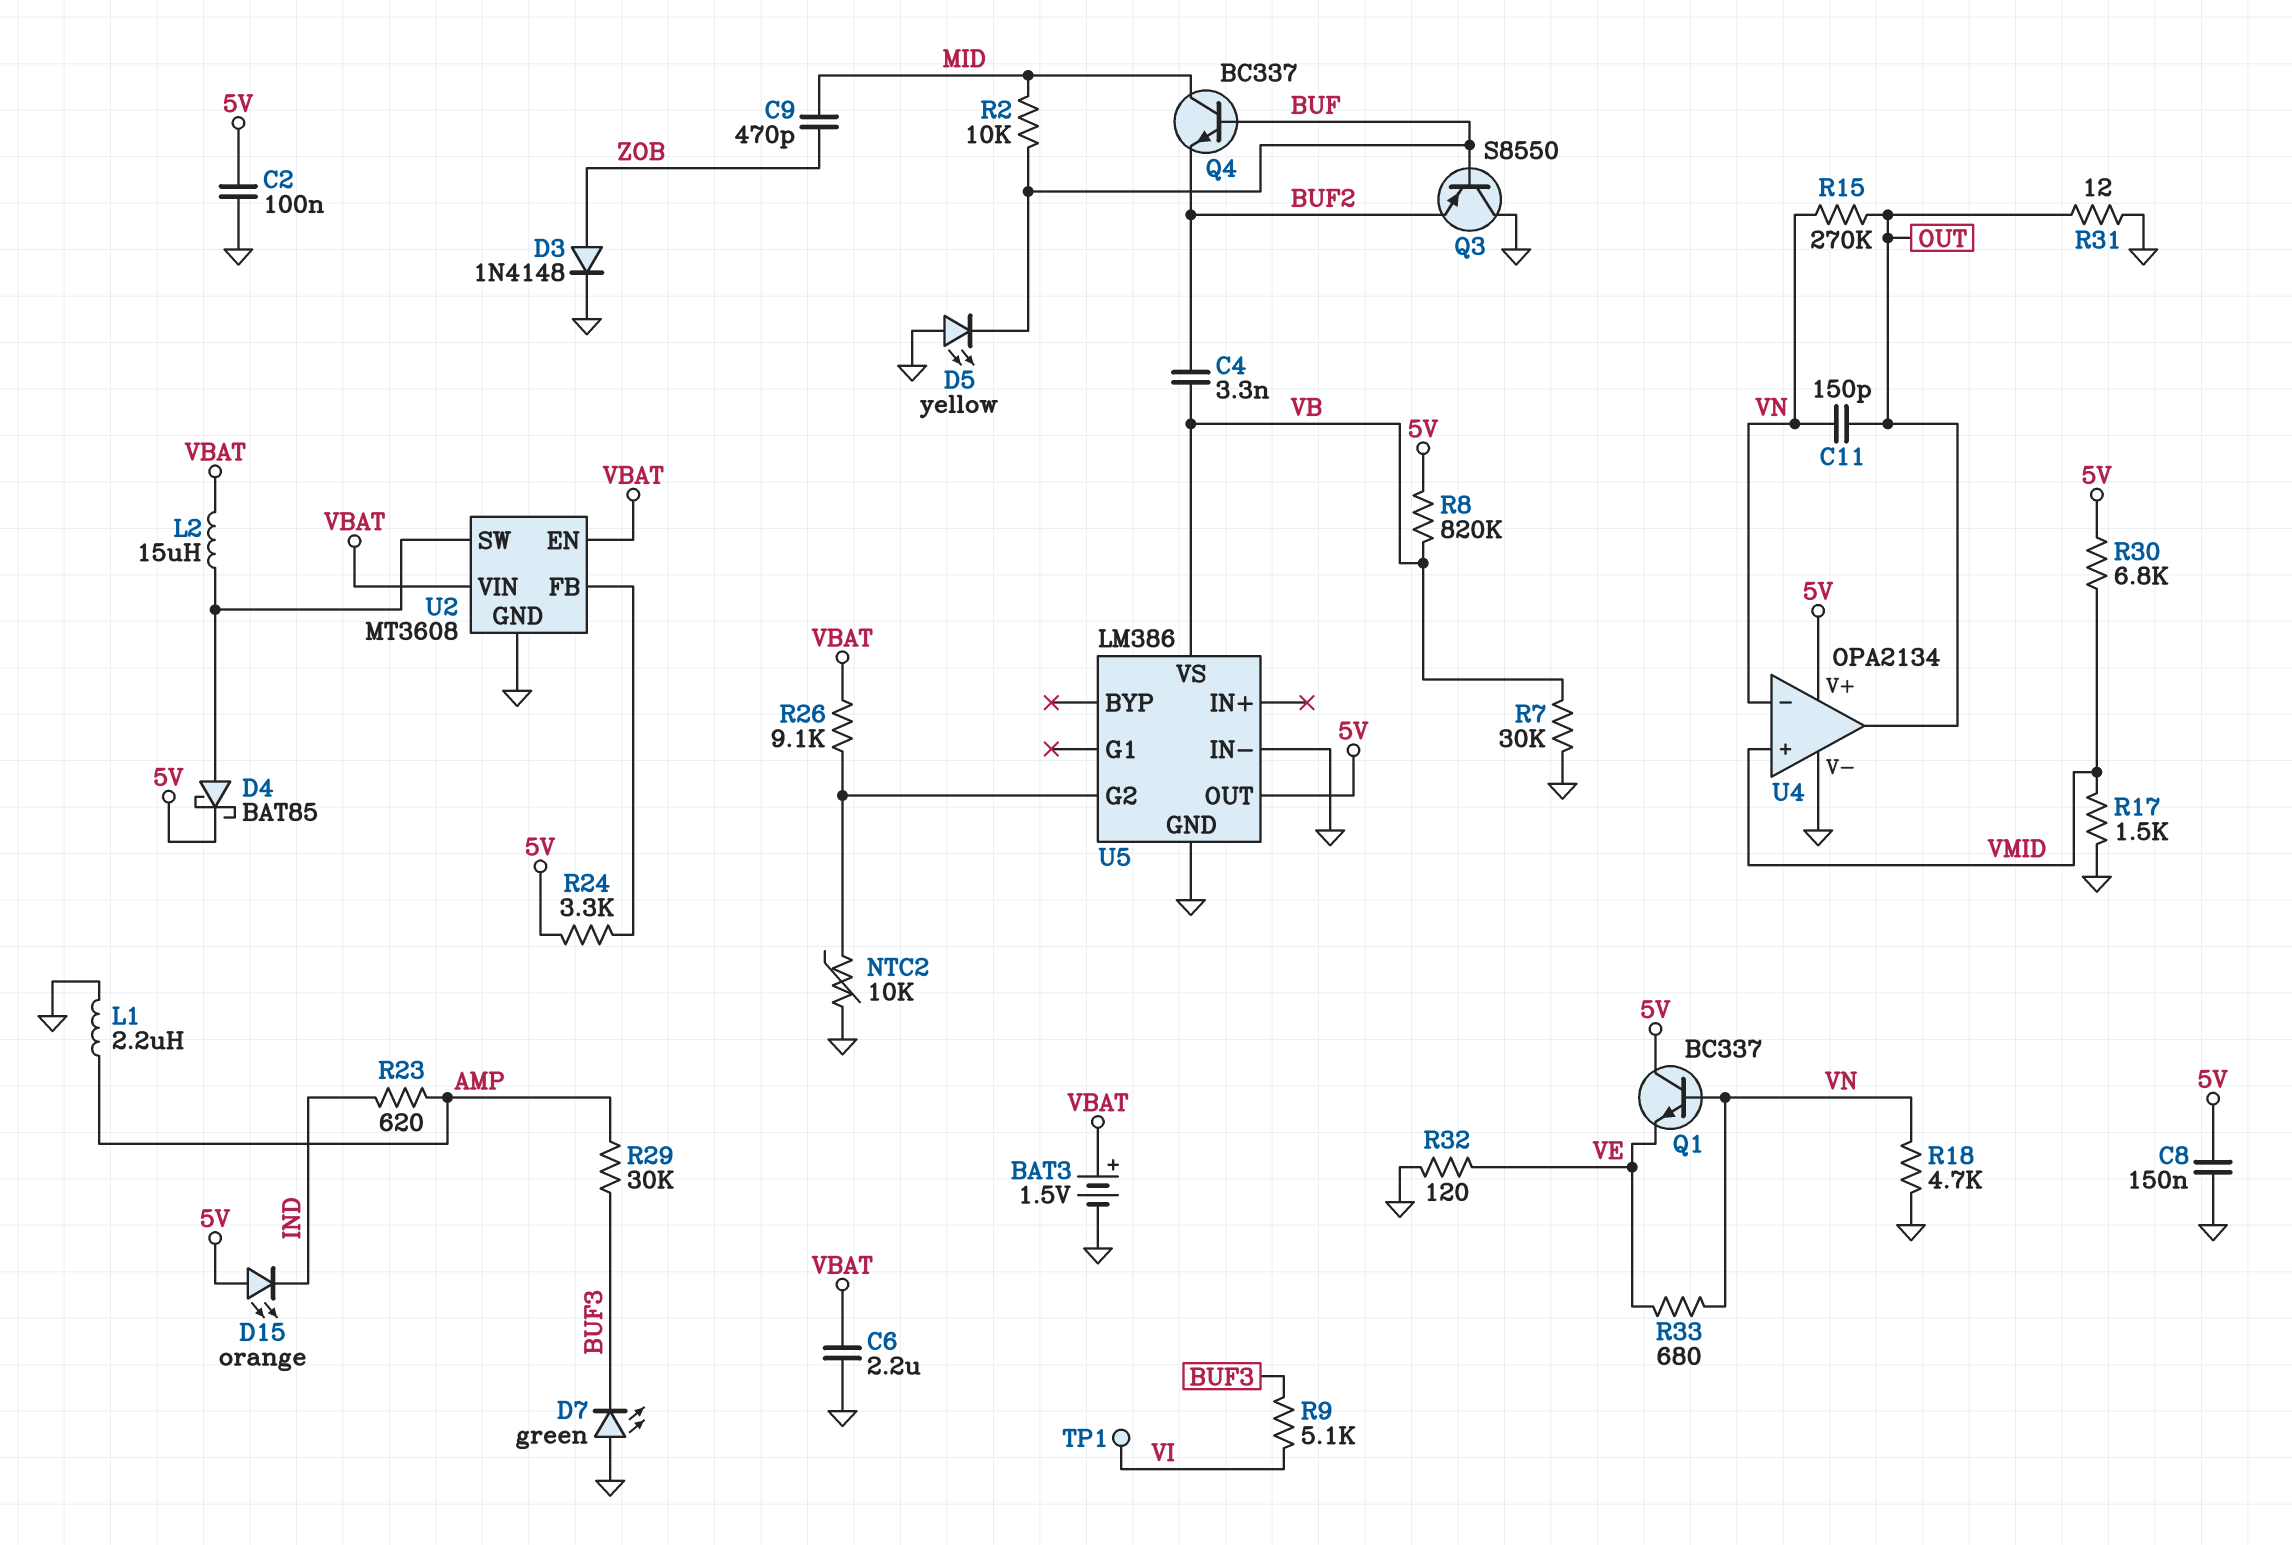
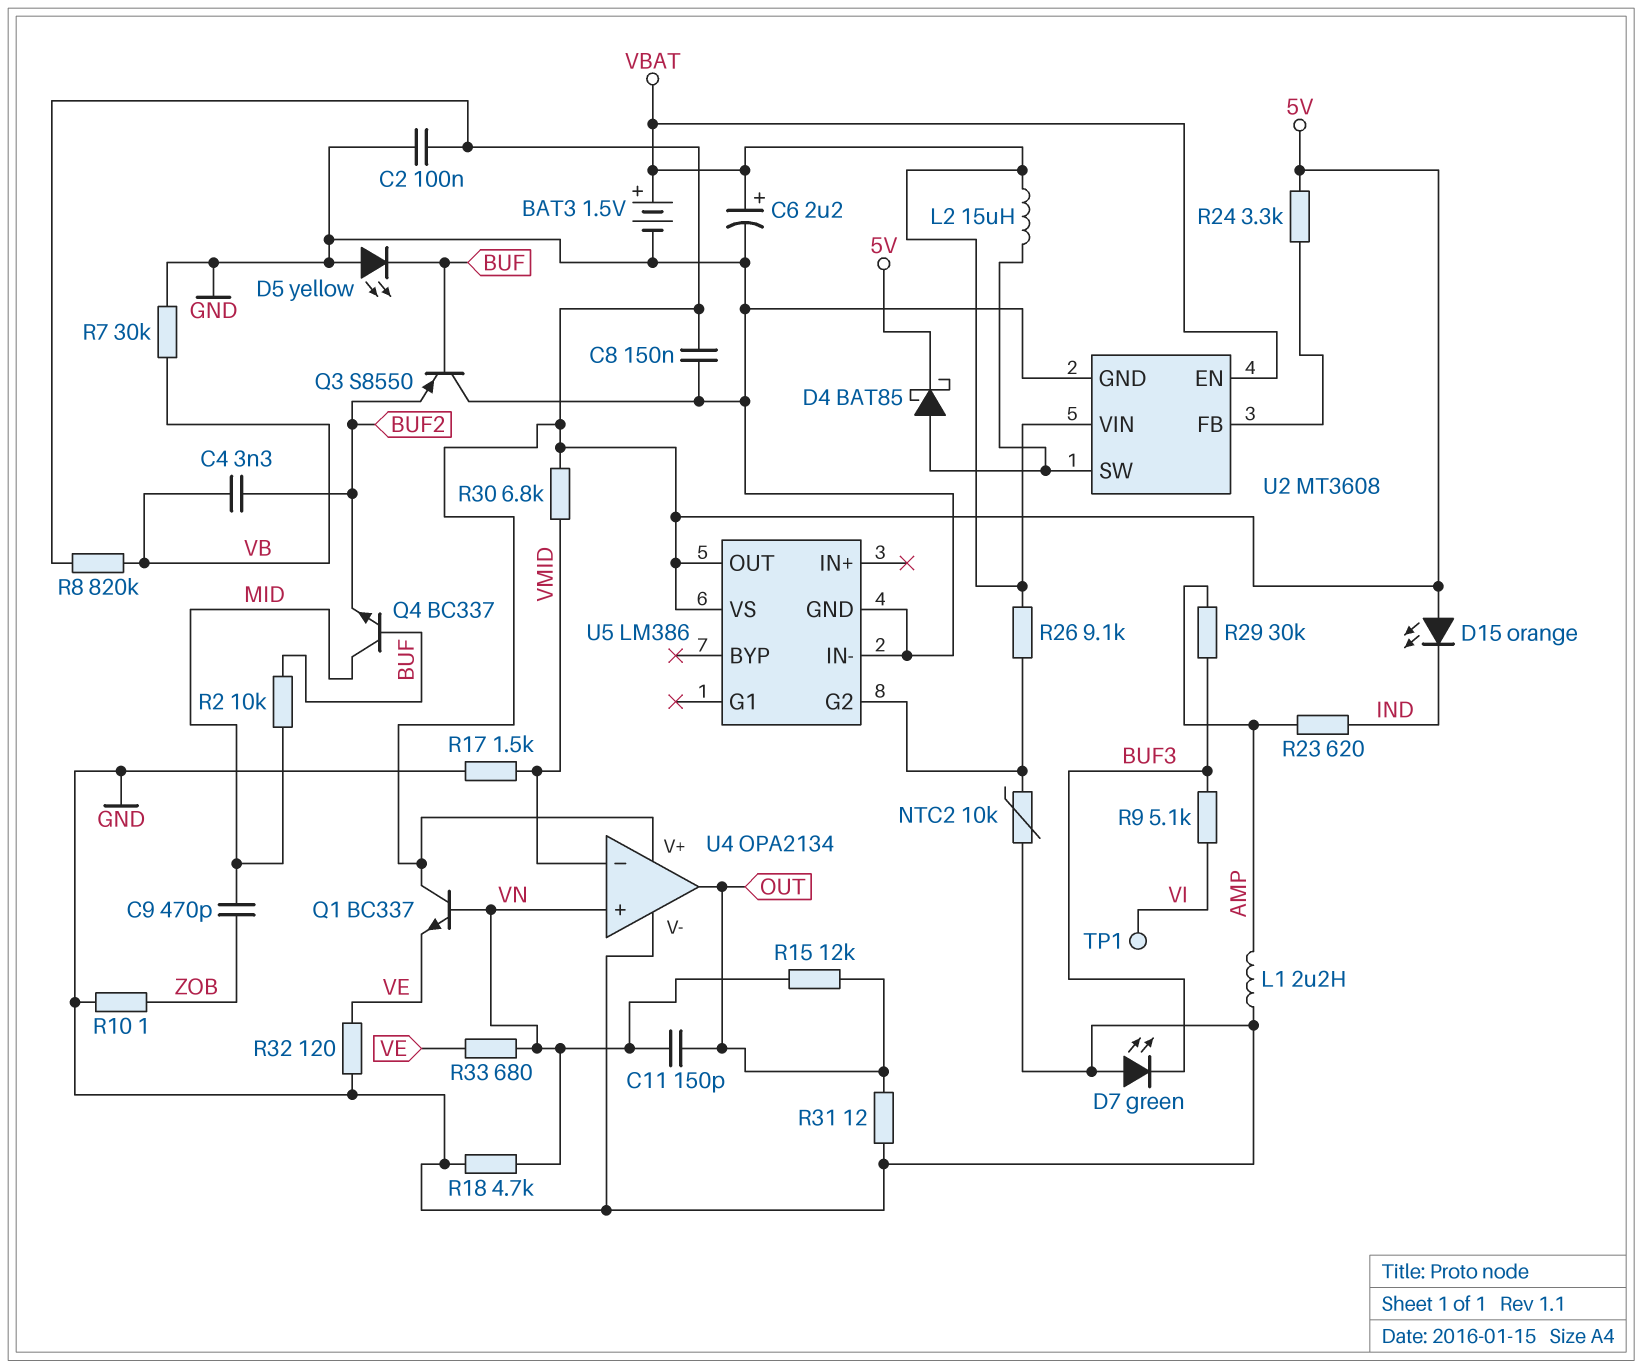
C6: 2.2uF (GND, VBAT) -> 2.2uF (plus VBAT, minus GND)
D3: diode 1N4148 (A ZOB, K GND) -> none
R10: none -> 1 (GND, ZOB)
R15: 270k (OUT, VN) -> 12k (OUT, VN)
U4 pin in+: VMID -> VN
U4 pin in-: VN -> VMID
U5 pin VS: VB -> 5V

